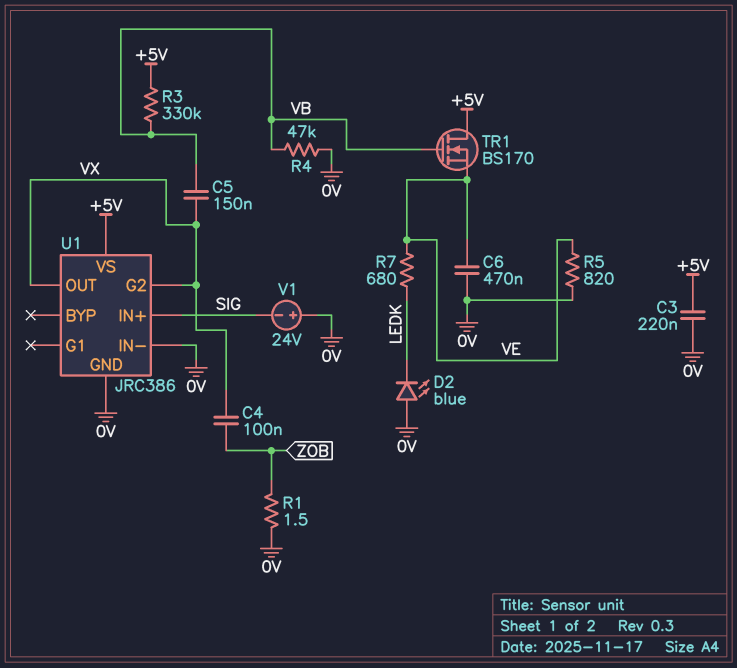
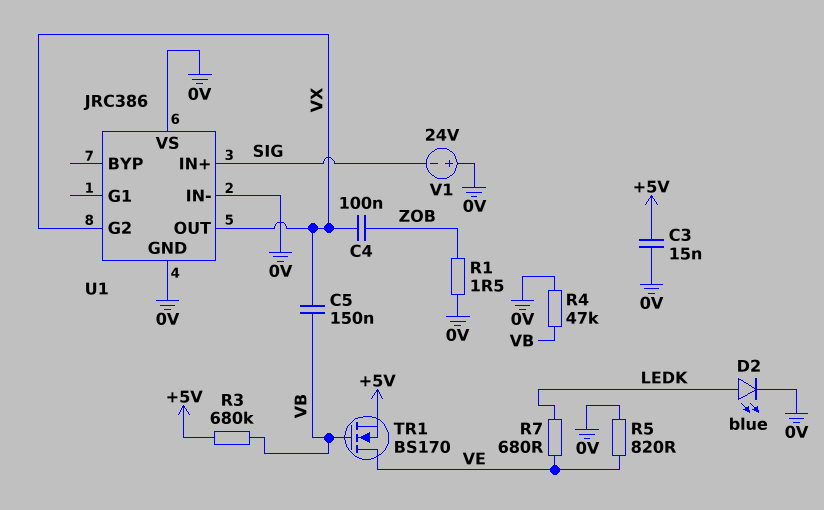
C3: 220nF (+5V, 0V) -> 15nF (+5V, 0V)
C6: 470nF (0V, VE) -> none
D2: LED blue (A 0V, K LEDK) -> LED blue (A LEDK, K 0V)
R3: 330k (+5V, VB) -> 680k (+5V, VB)
TR1: NMOS BS170 (G VB, D +5V, S VE) -> NMOS BS170 (G VB, D VE, S +5V)
U1 pin VS: +5V -> 0V

